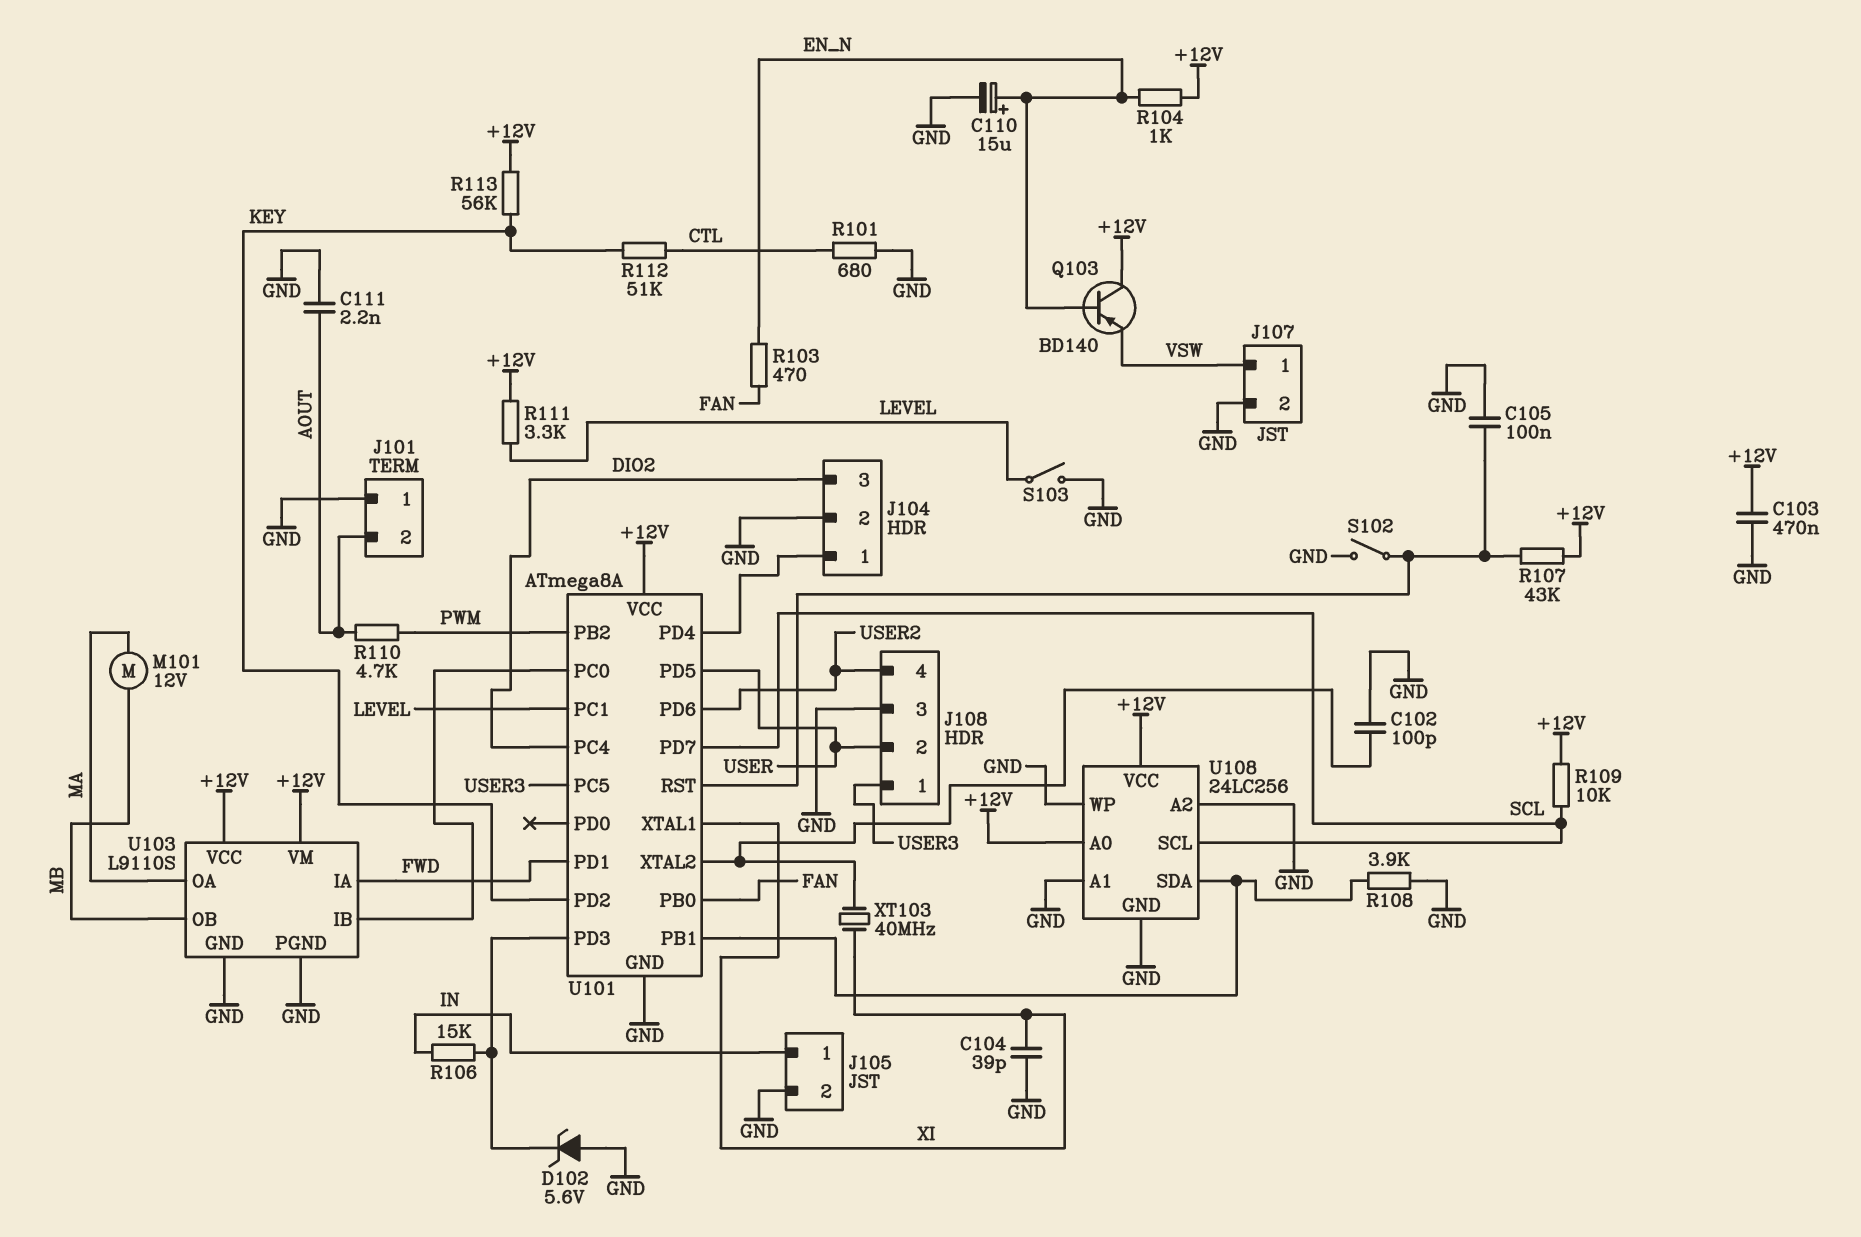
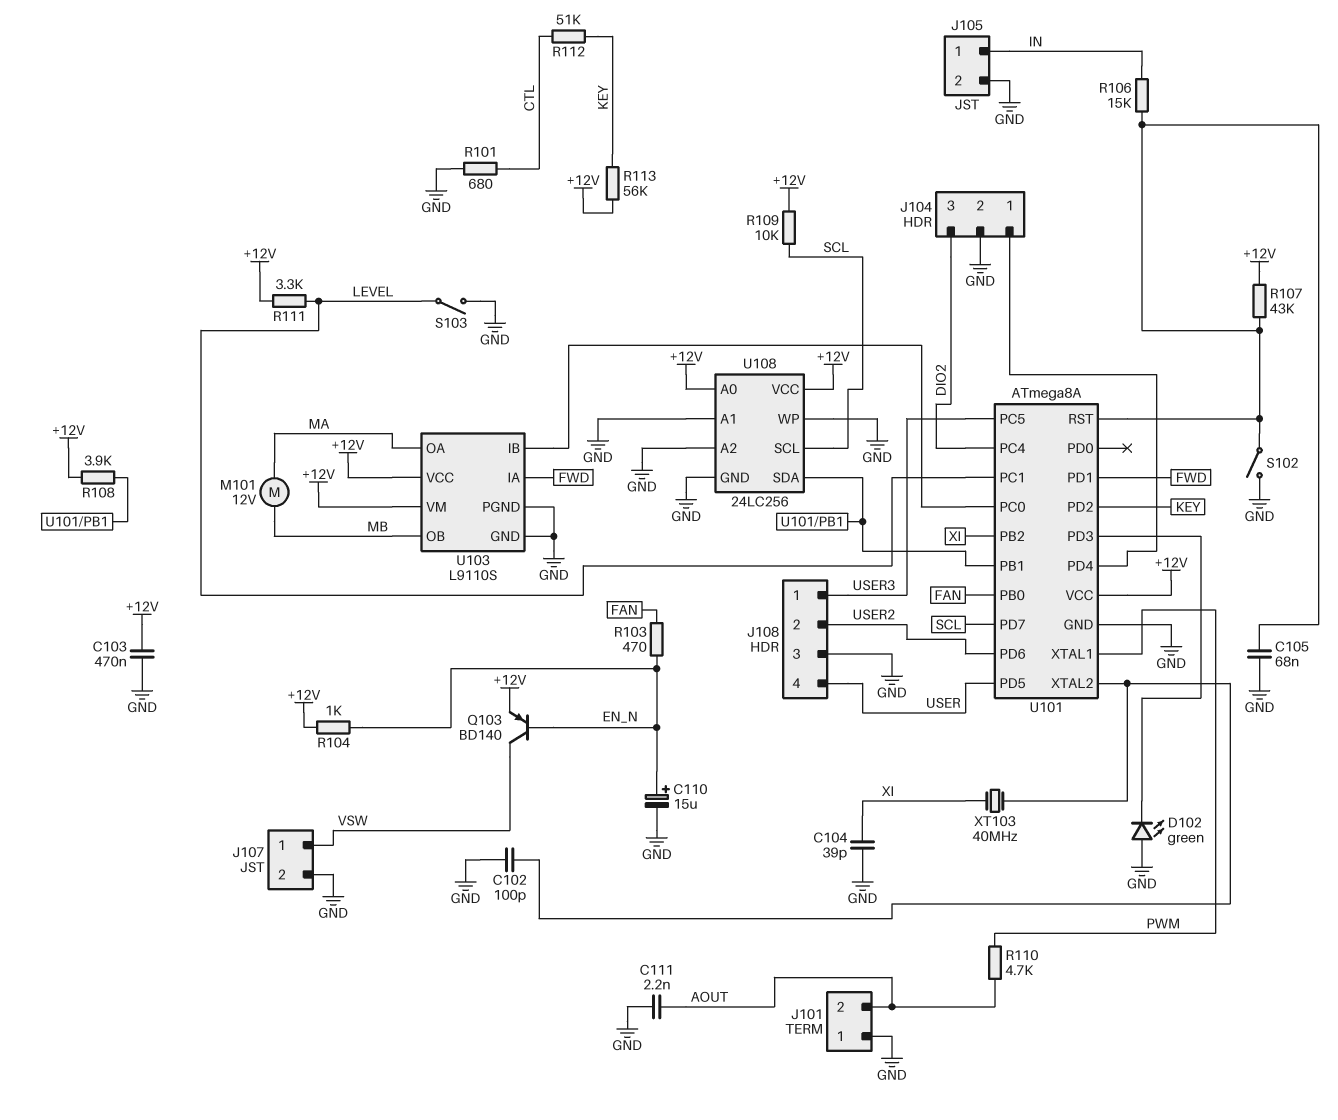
C105: 100nF (GND, U101/RST) -> 68nF (GND, U101/RST)
D102: zener 5.6V (A GND, K U101/PD3) -> LED green (A GND, K U101/PD3)
J108 pin 2: USER -> USER2
J108 pin 4: USER2 -> USER
Q103: PNP BD140 (B EN_N, C +12V, E VSW) -> PNP BD140 (B EN_N, C VSW, E +12V)
R106: 15k (IN, U101/PD3) -> 15k (IN, U101/RST)
R108: 3.9k (GND, U101/PB1) -> 3.9k (+12V, U101/PB1)
U101 pin PB2: PWM -> XI
U101 pin XTAL1: XI -> PWM

